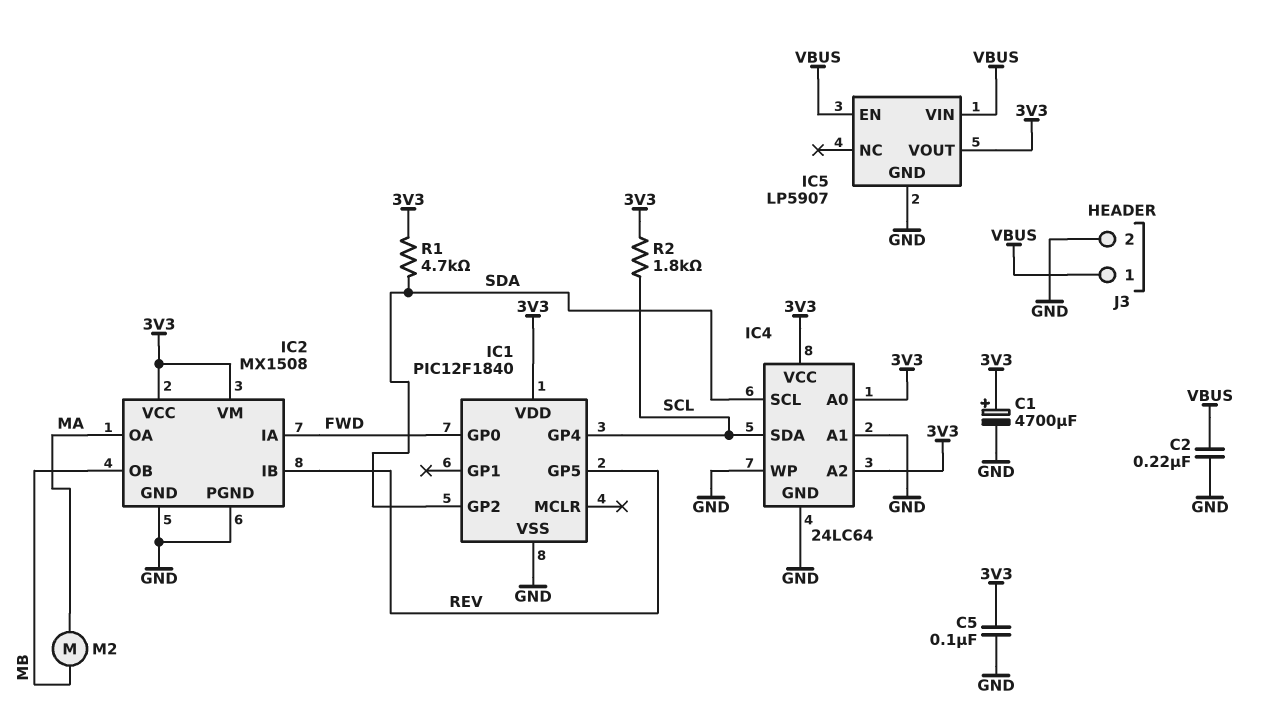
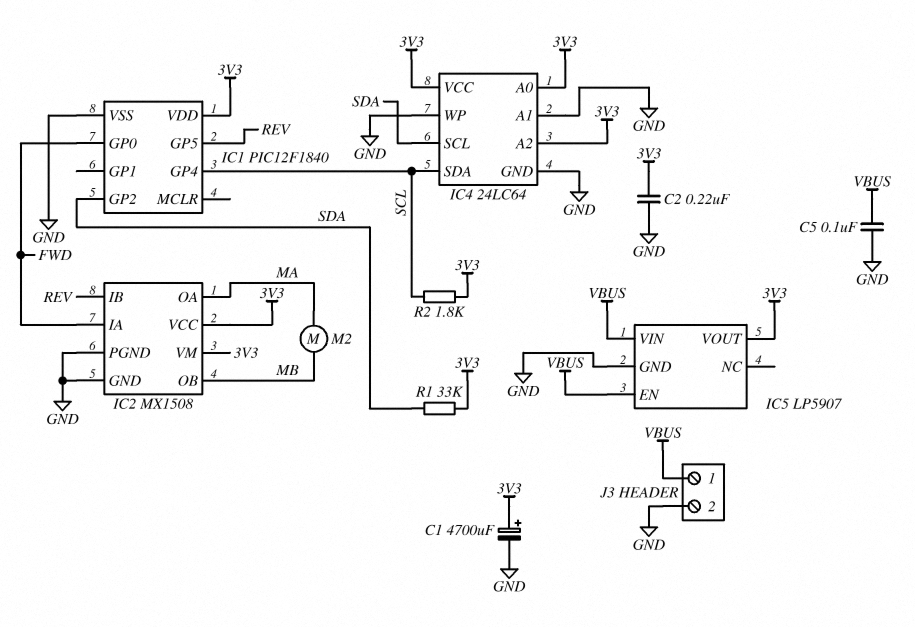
C2: 220nF (GND, VBUS) -> 220nF (3V3, GND)
C5: 100nF (3V3, GND) -> 100nF (GND, VBUS)
R1: 4.7k (3V3, SDA) -> 33k (3V3, SDA)

